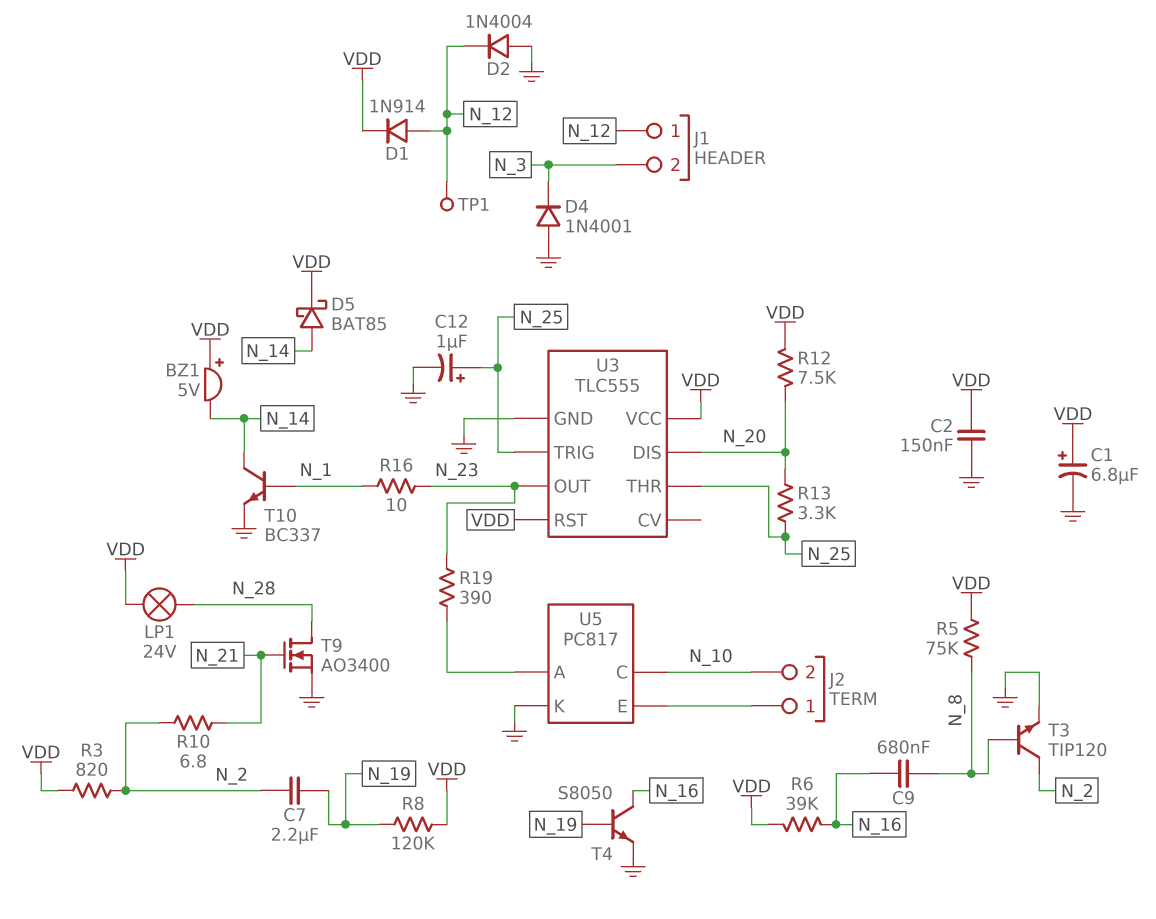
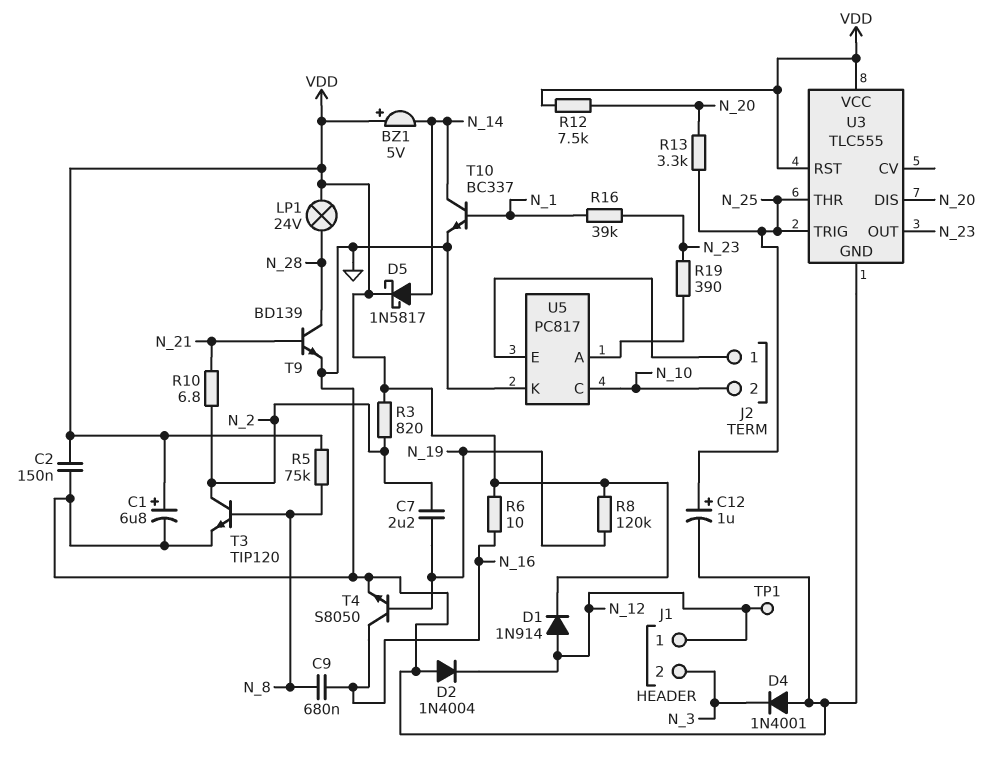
D5: schottky BAT85 (A N_14, K VDD) -> schottky 1N5817 (A N_14, K VDD)
R6: 39k (N_16, VDD) -> 10 (N_16, VDD)
R16: 10 (N_1, N_23) -> 39k (N_1, N_23)
T9: NMOS AO3400 (G N_21, D N_28, S GND) -> NPN BD139 (B N_21, C N_28, E GND)

